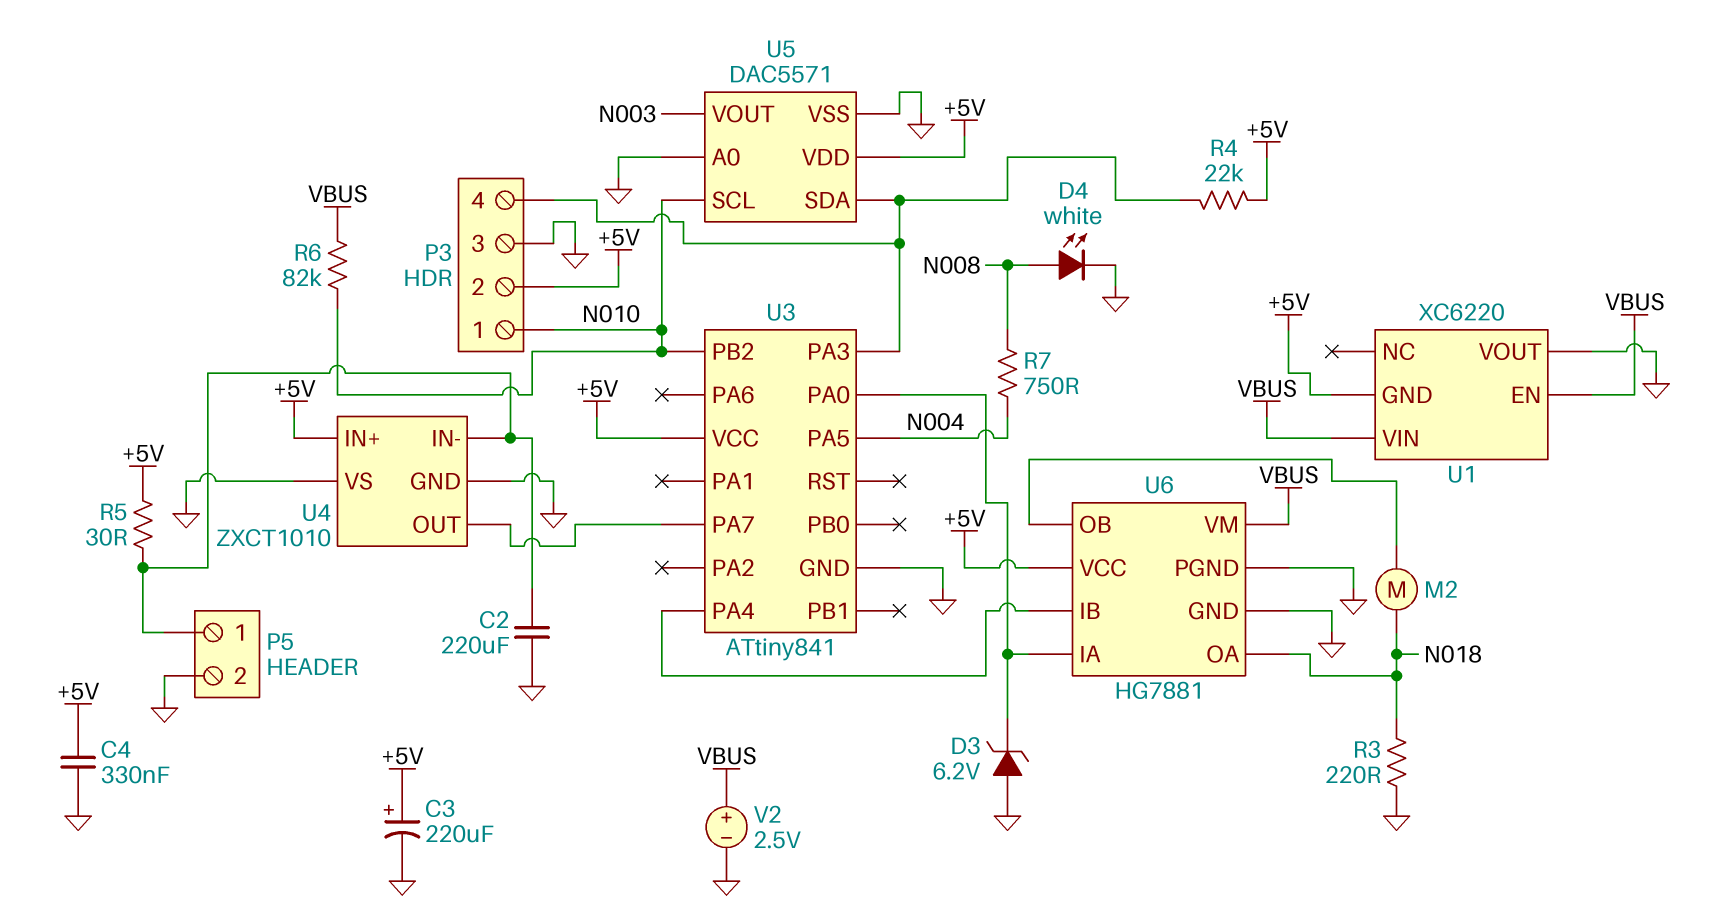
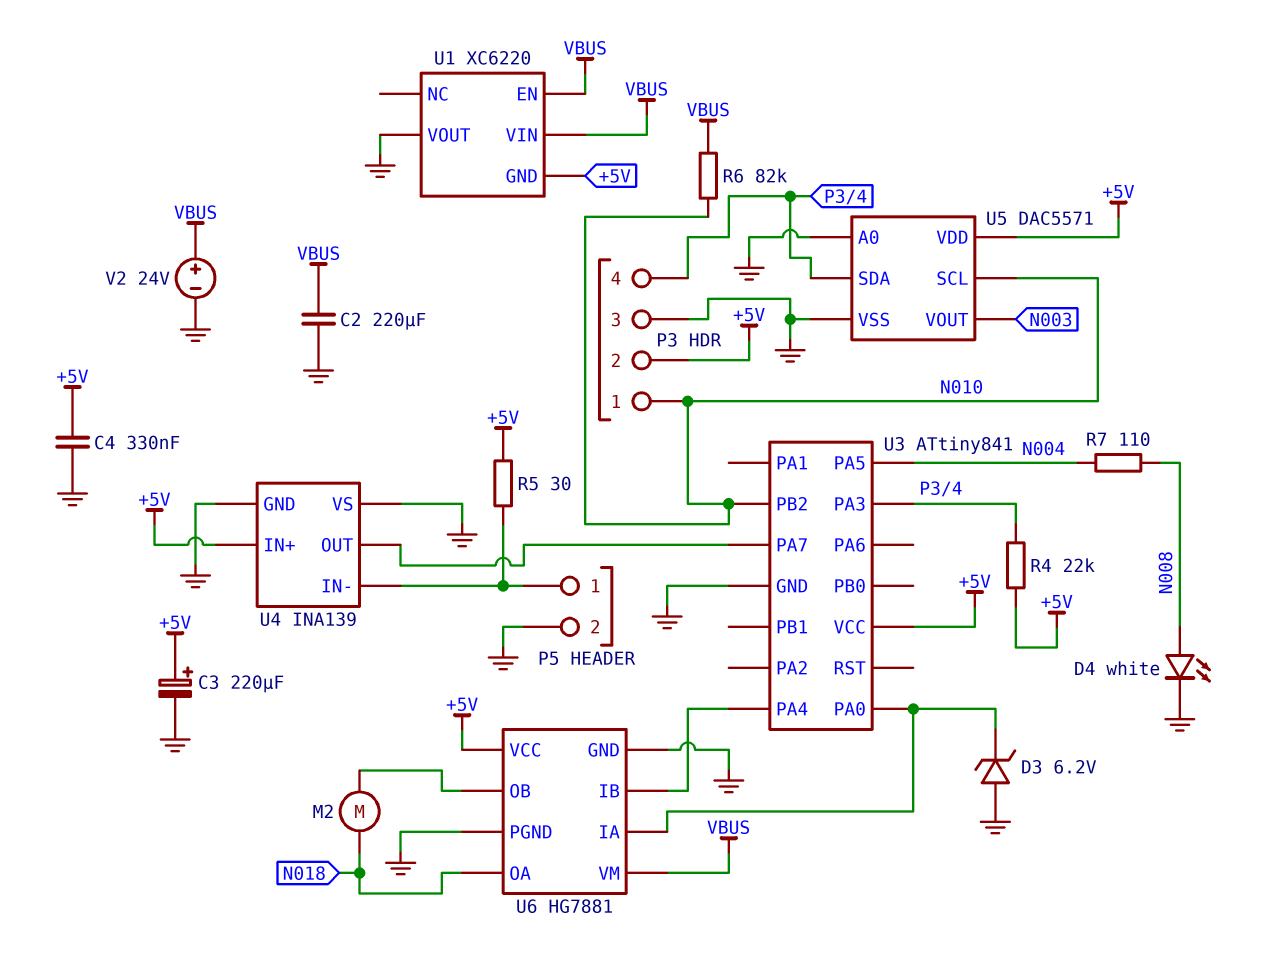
C2: 220uF (GND, P5/1) -> 220uF (GND, VBUS)
R3: 220 (GND, N018) -> none
R7: 750 (N004, N008) -> 110 (N004, N008)
U4: ZXCT1010 -> INA139
V2: 2.5V (plus VBUS, minus GND) -> 24V (plus VBUS, minus GND)

